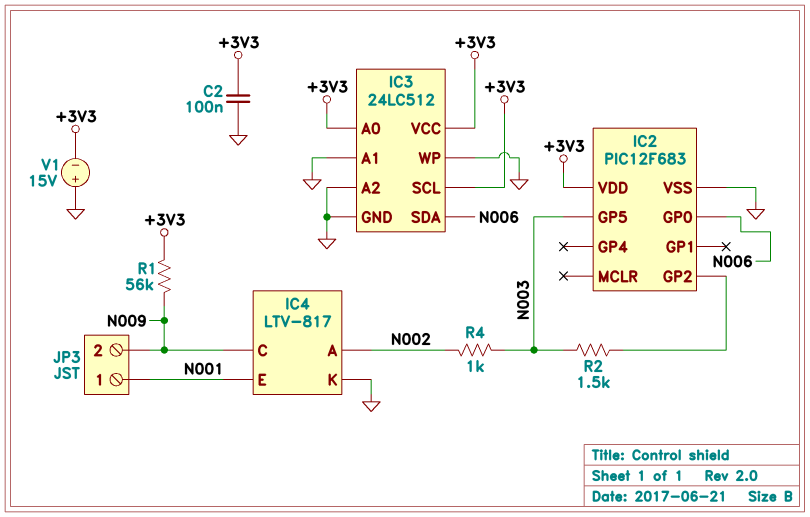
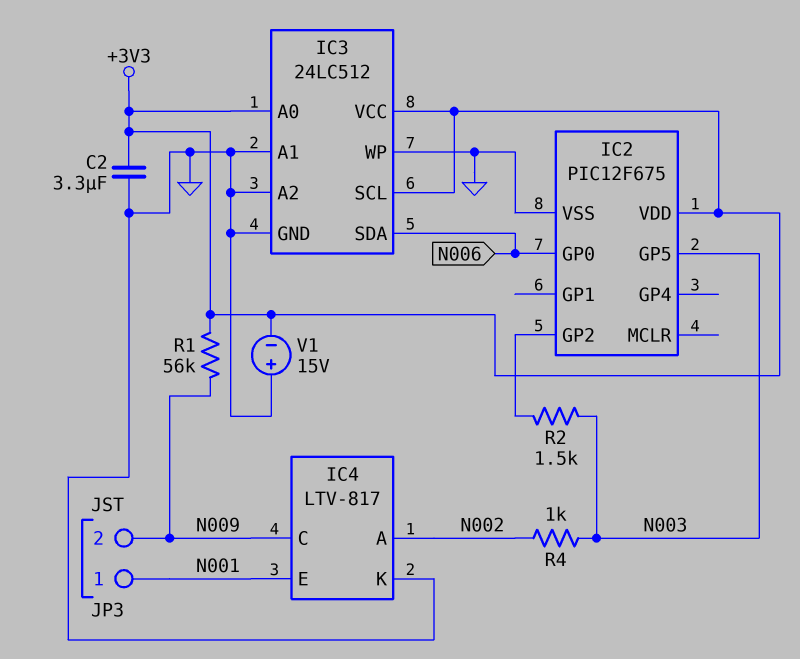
C2: 100nF (+3V3, GND) -> 3.3uF (+3V3, GND)
IC2: PIC12F683 -> PIC12F675

